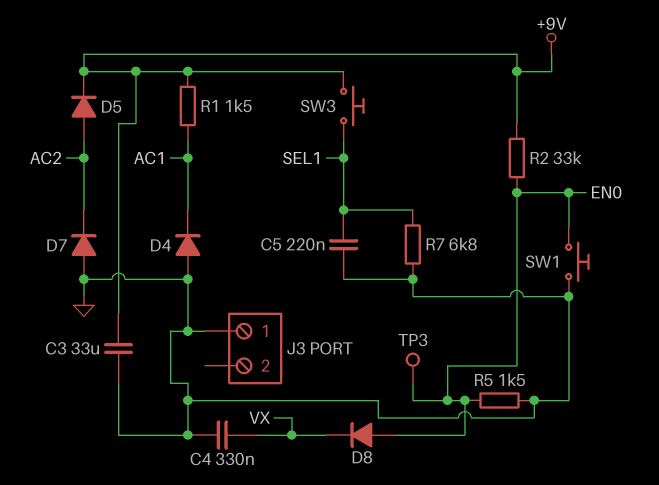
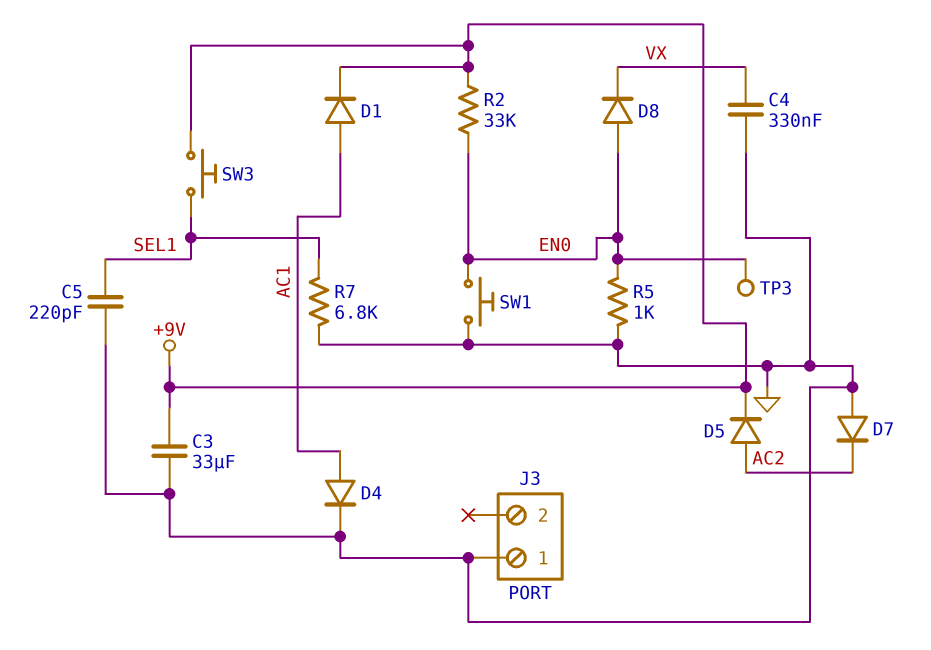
C5: 220nF (GND, SEL1) -> 220pF (GND, SEL1)
D1: none -> diode (A AC1, K +9V)
D4: diode (A GND, K AC1) -> diode (A AC1, K GND)
R1: 1.5k (+9V, AC1) -> none
R5: 1.5k (EN0, GND) -> 1k (EN0, GND)

